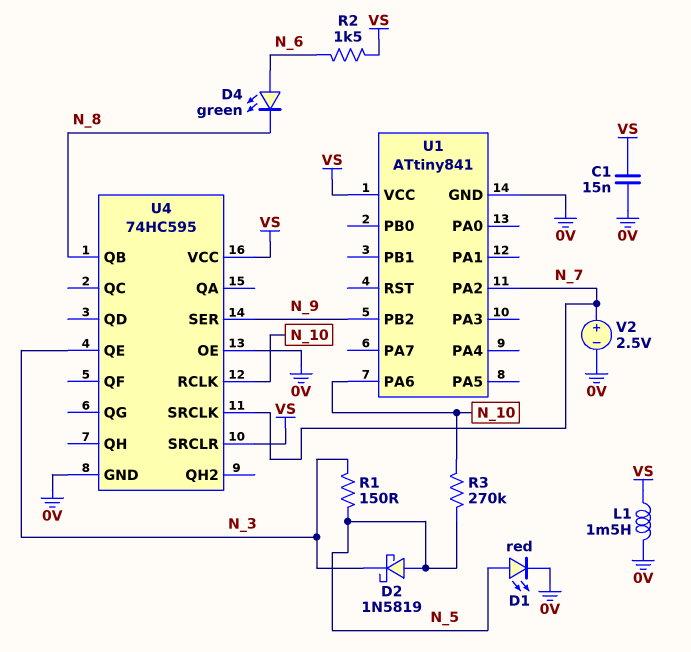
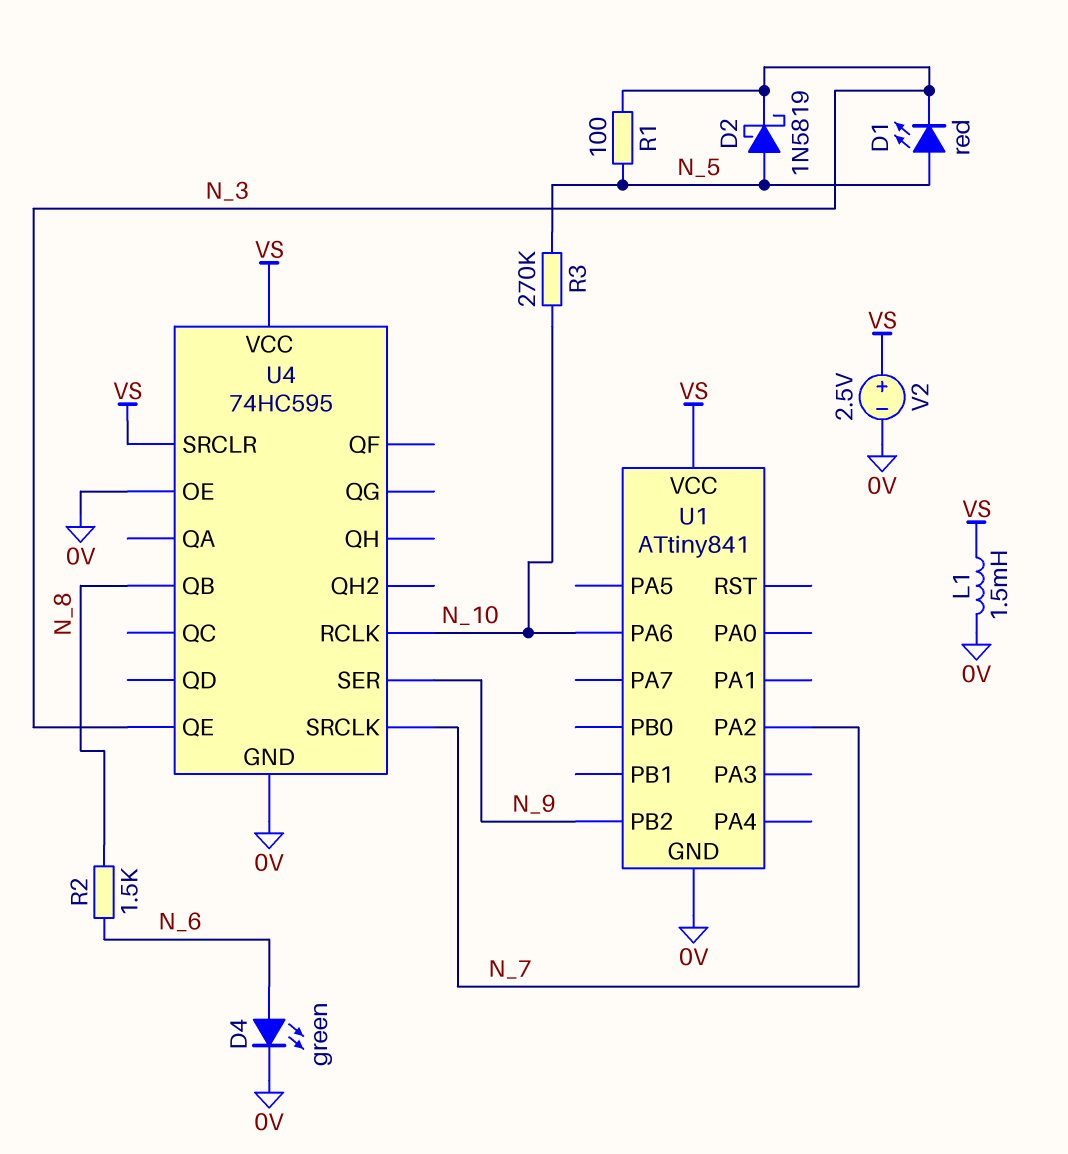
C1: 15nF (0V, VS) -> none
D1: LED red (A N_5, K 0V) -> LED red (A N_5, K N_3)
D4: LED green (A N_6, K N_8) -> LED green (A N_6, K 0V)
R1: 150 (N_3, N_5) -> 100 (N_3, N_5)
R2: 1.5k (N_6, VS) -> 1.5k (N_6, N_8)
V2: 2.5V (plus N_7, minus 0V) -> 2.5V (plus VS, minus 0V)

